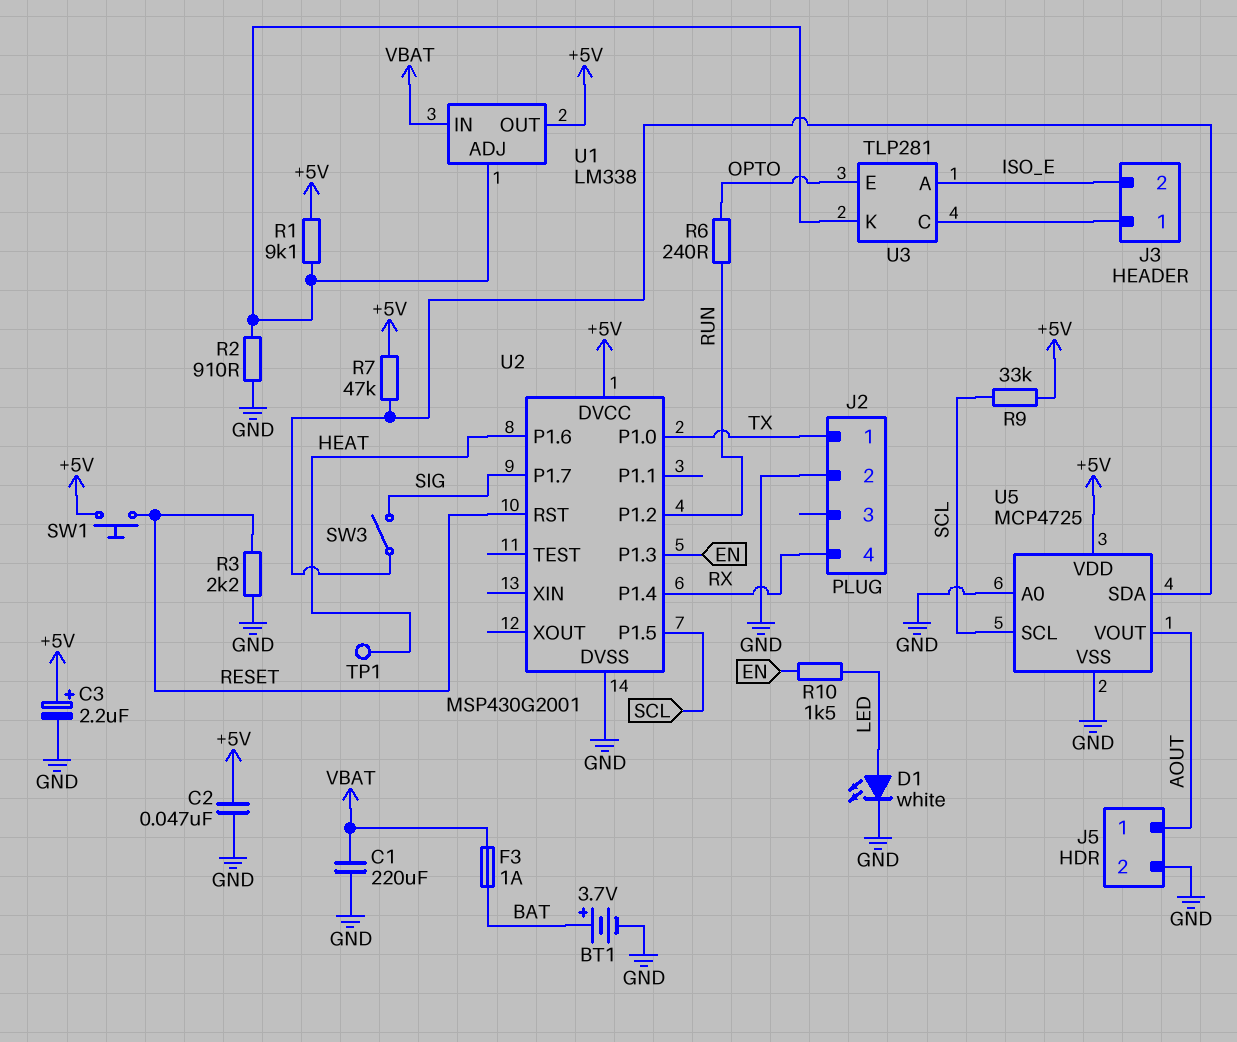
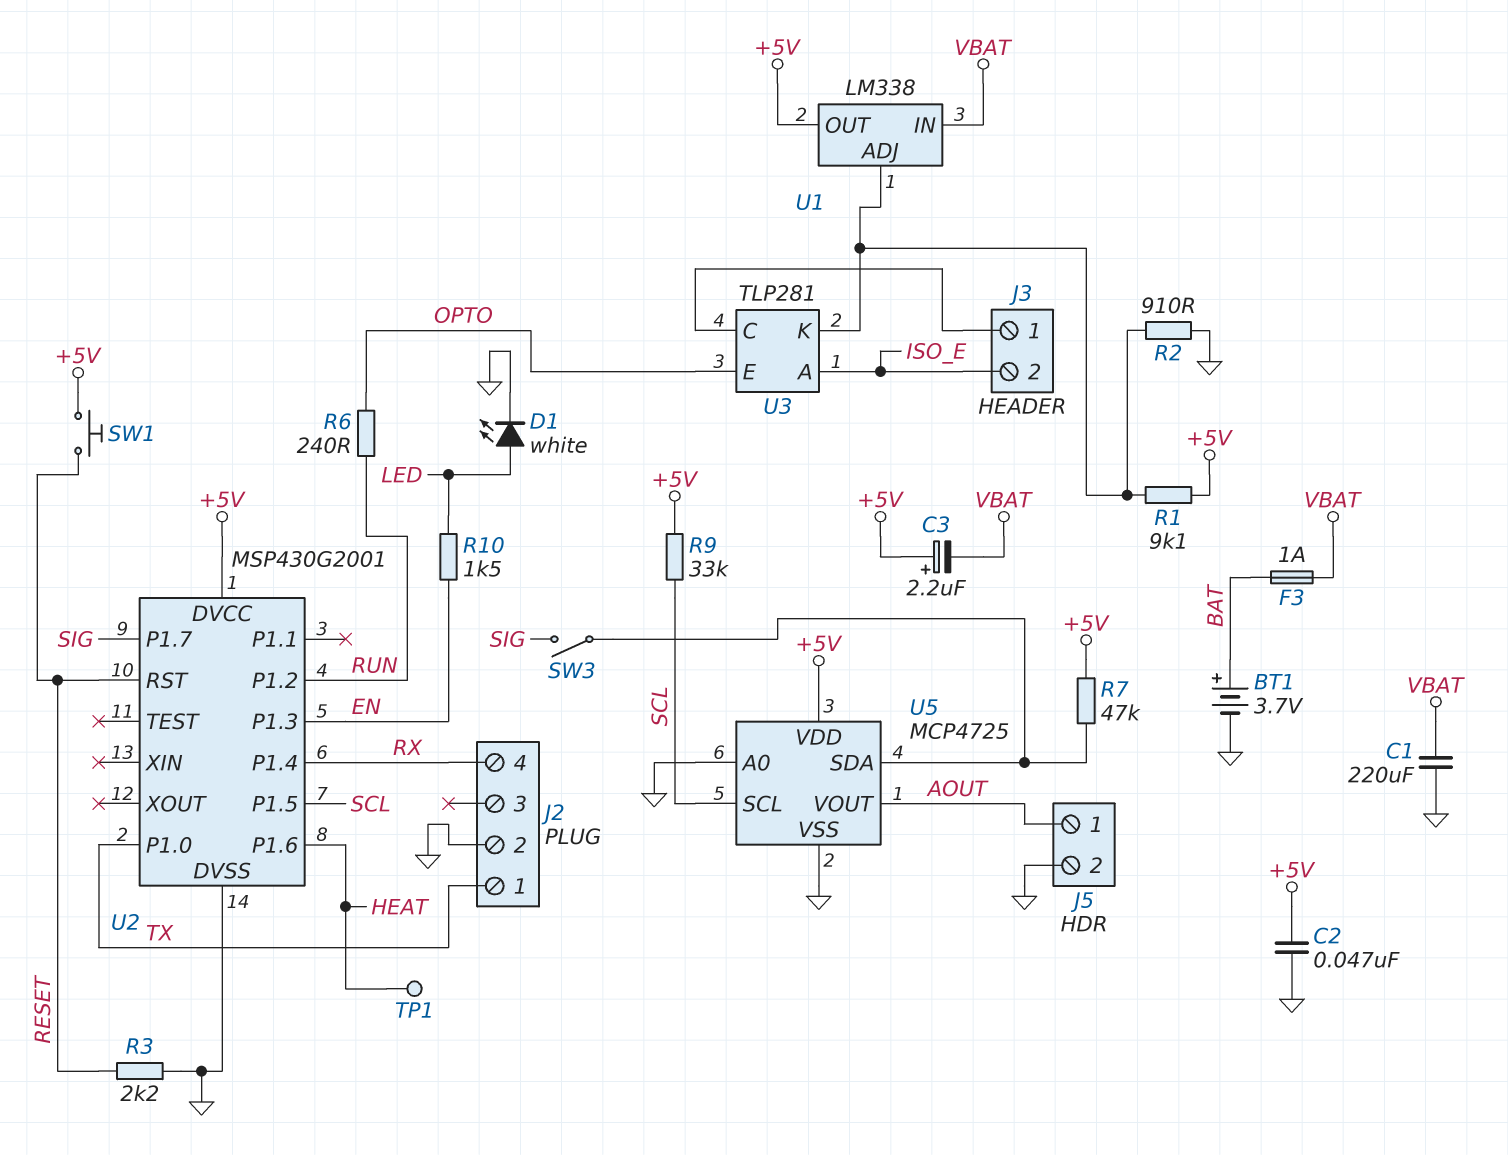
C3: 2.2uF (plus +5V, minus GND) -> 2.2uF (plus +5V, minus VBAT)

